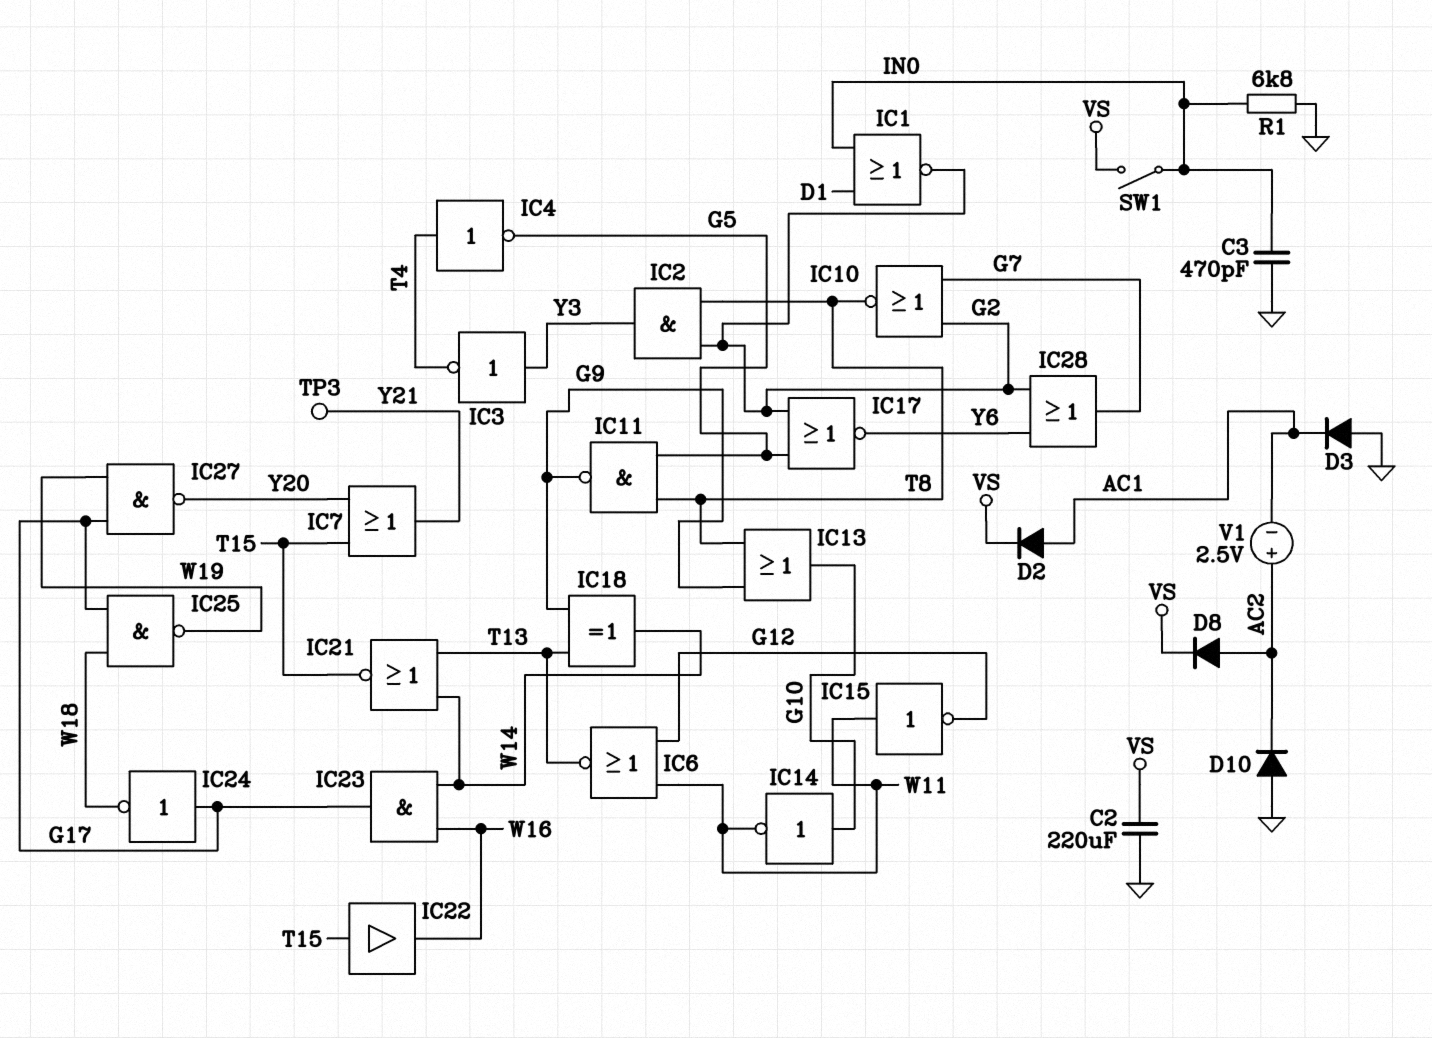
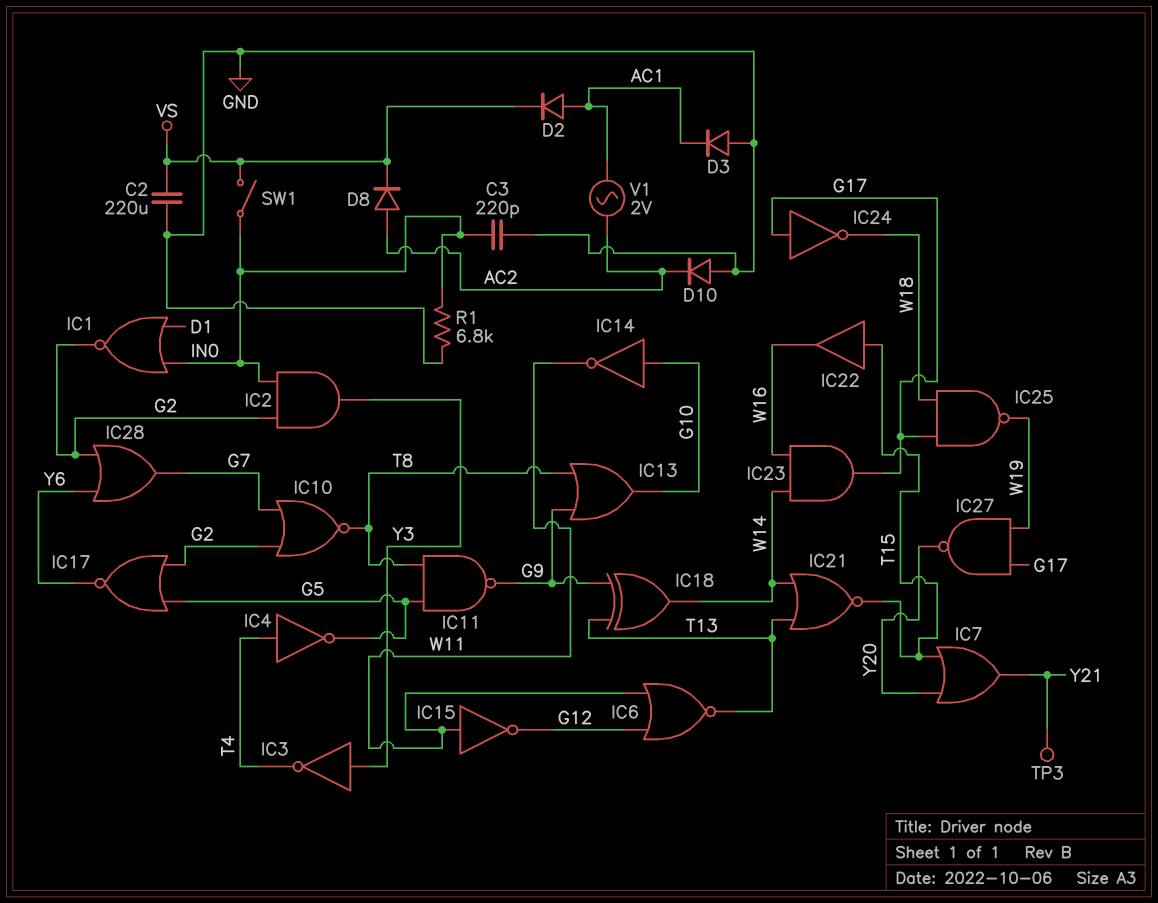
C3: 470pF (GND, IN0) -> 220pF (GND, IN0)
IC2: AND (in G2, in T8, out Y3) -> AND (in G2, in IN0, out Y3)
V1: 2.5V (plus AC2, minus AC1) -> AC 2V (AC1, AC2)

